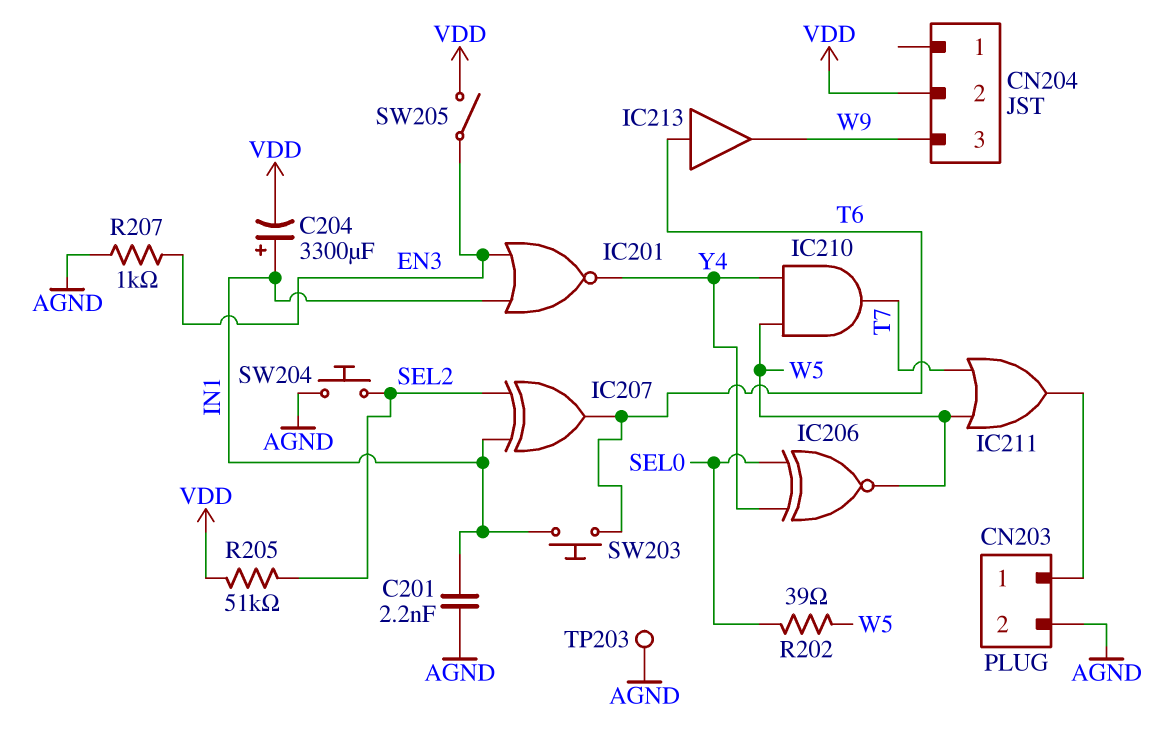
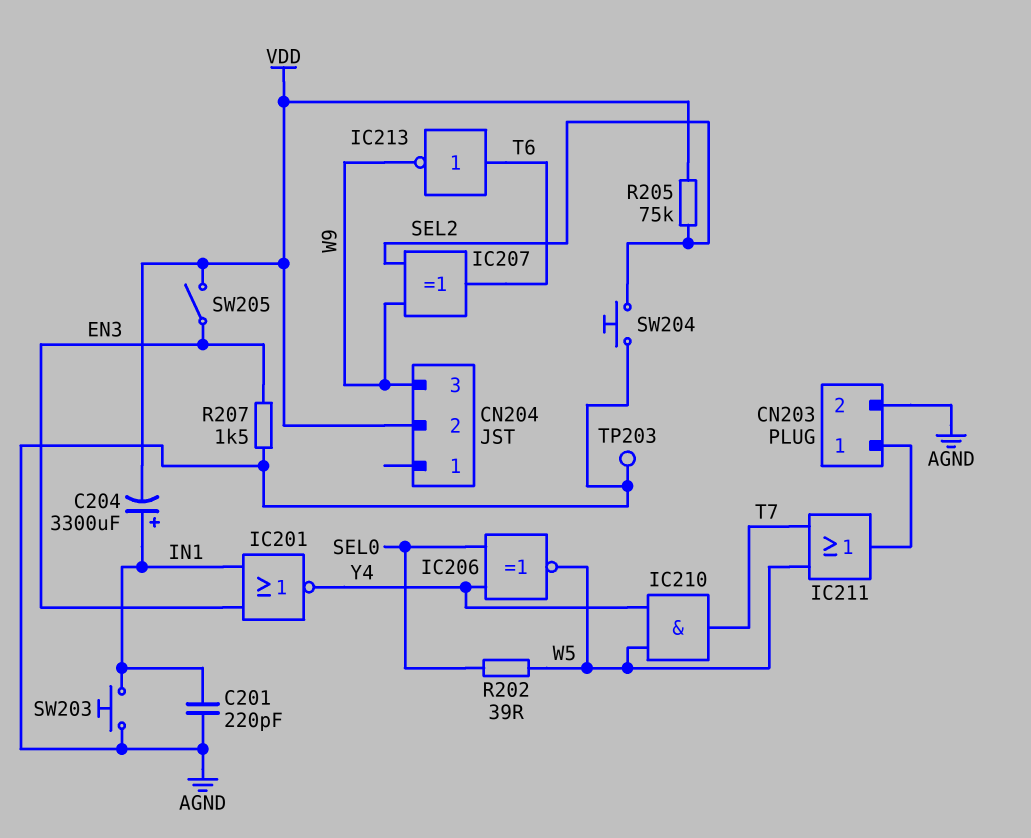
C201: 2.2nF (AGND, IN1) -> 220pF (AGND, IN1)
IC207: XOR (in IN1, in SEL2, out T6) -> XOR (in SEL2, in W9, out T6)
IC213: buffer (in T6, out W9) -> NOT (in T6, out W9)
R205: 51k (SEL2, VDD) -> 75k (SEL2, VDD)
R207: 1k (AGND, EN3) -> 1.5k (AGND, EN3)
SW203: button (IN1, T6) -> button (AGND, IN1)

